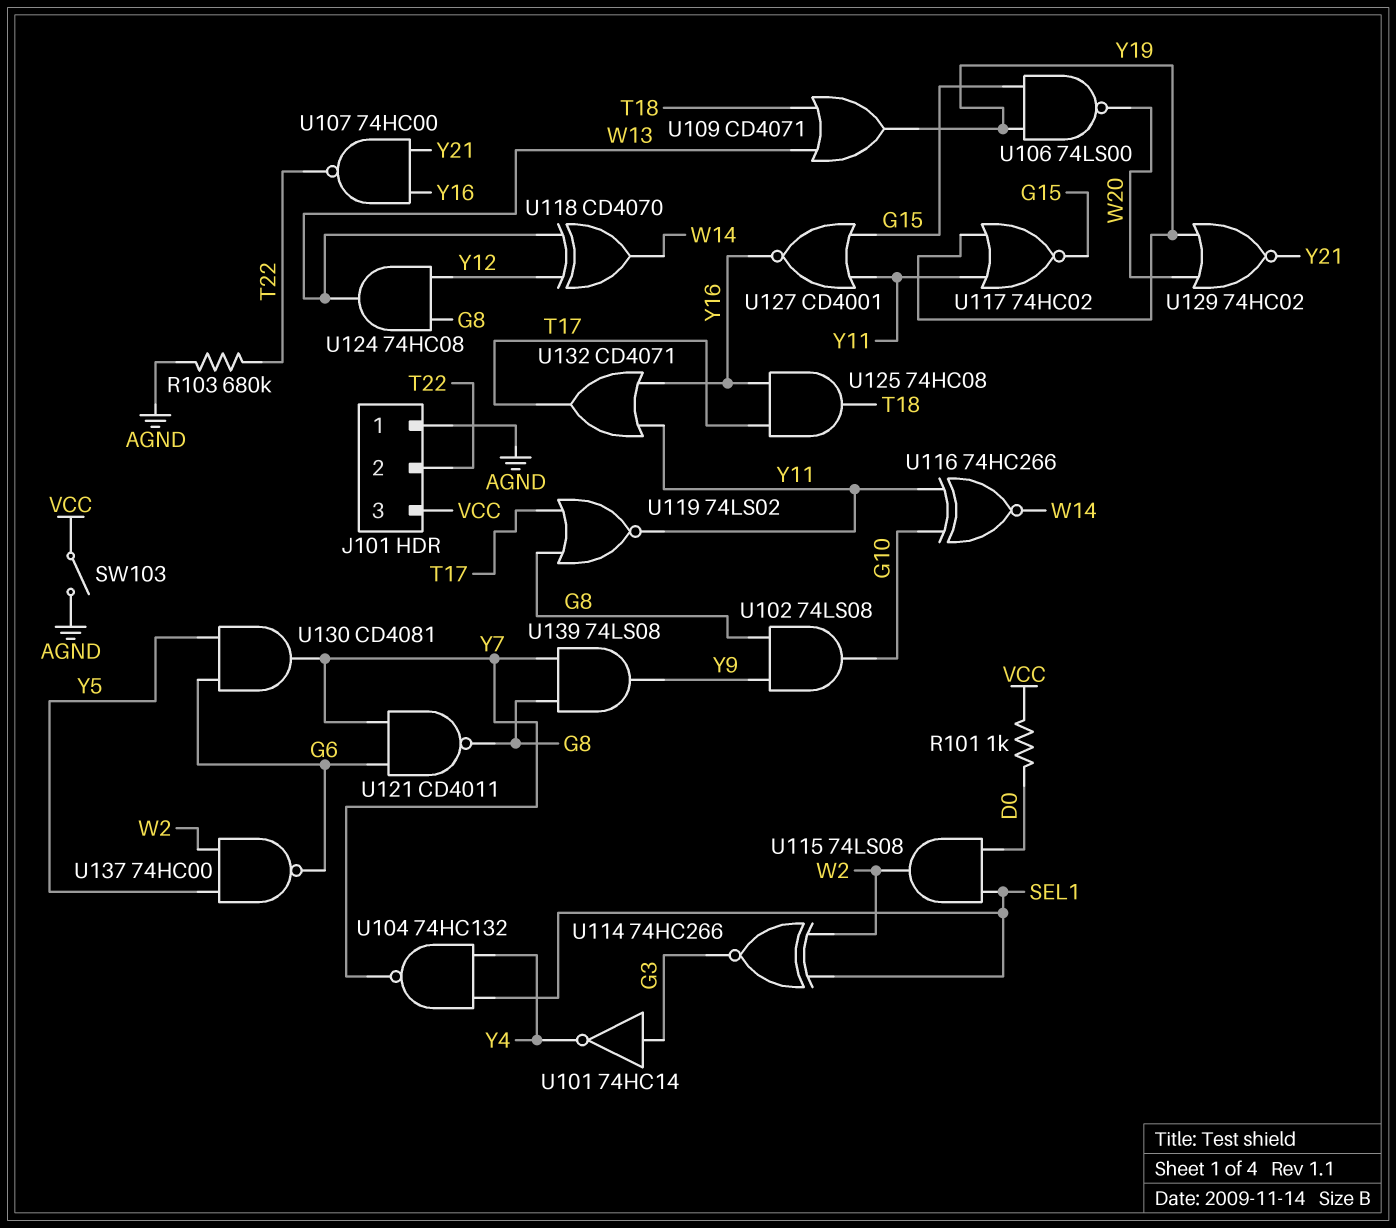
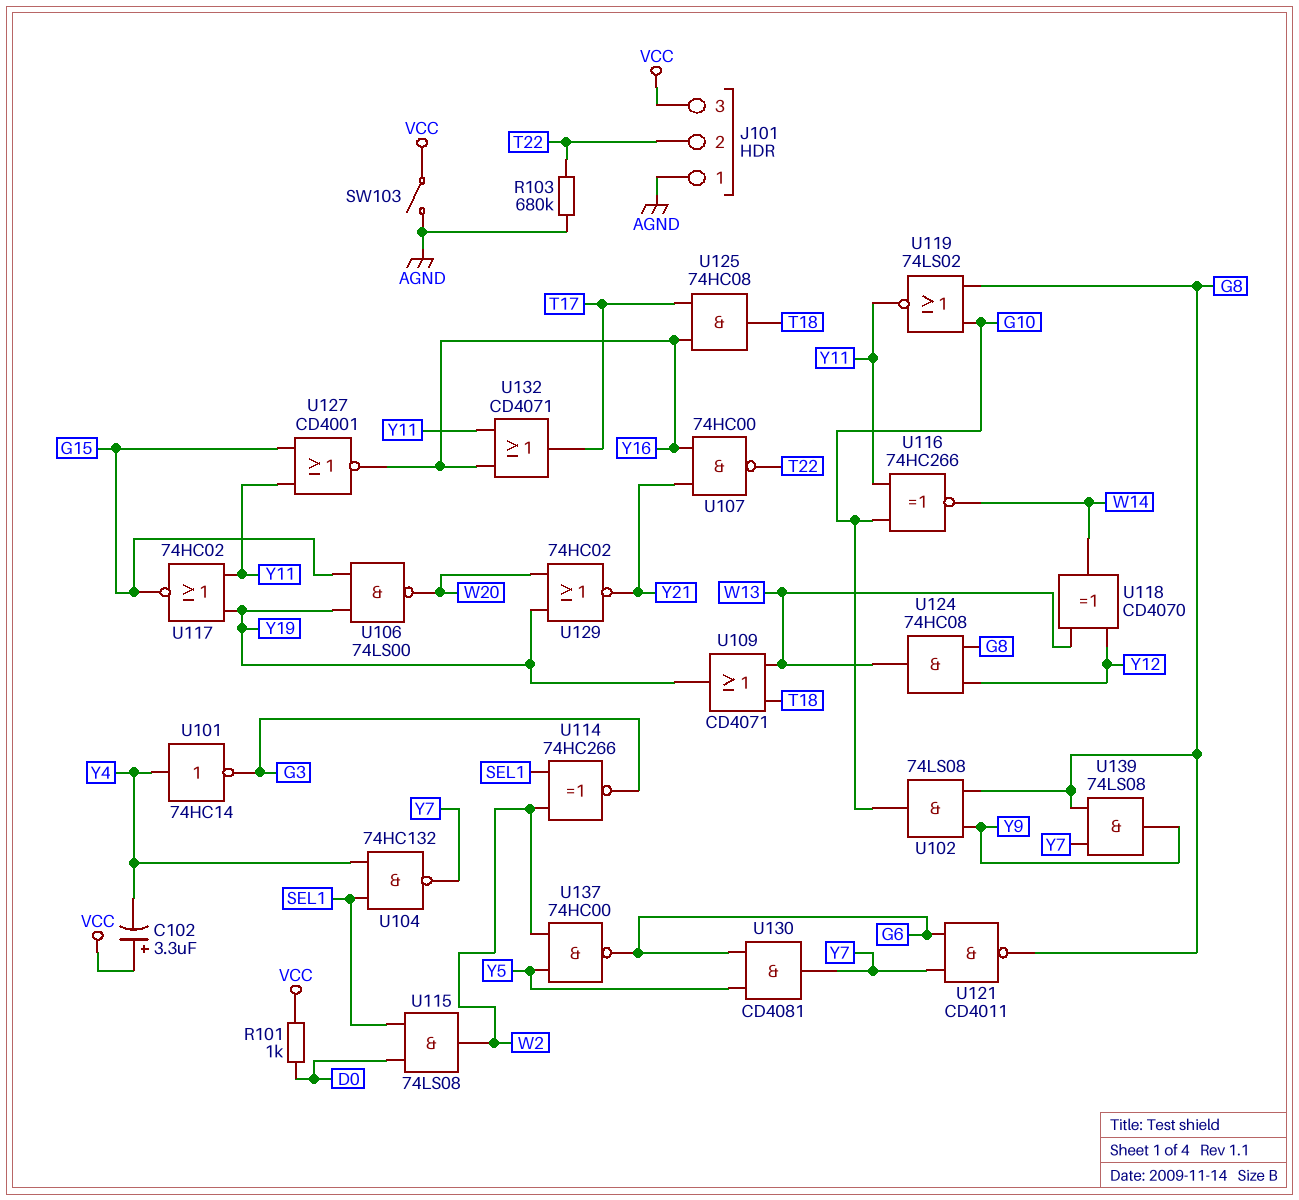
C102: none -> 3.3uF (plus VCC, minus Y4)
U101: NOT 74HC14 (in G3, out Y4) -> NOT 74HC14 (in Y4, out G3)
U119: NOR 74LS02 (in G8, in T17, out Y11) -> NOR 74LS02 (in G8, in G10, out Y11)

